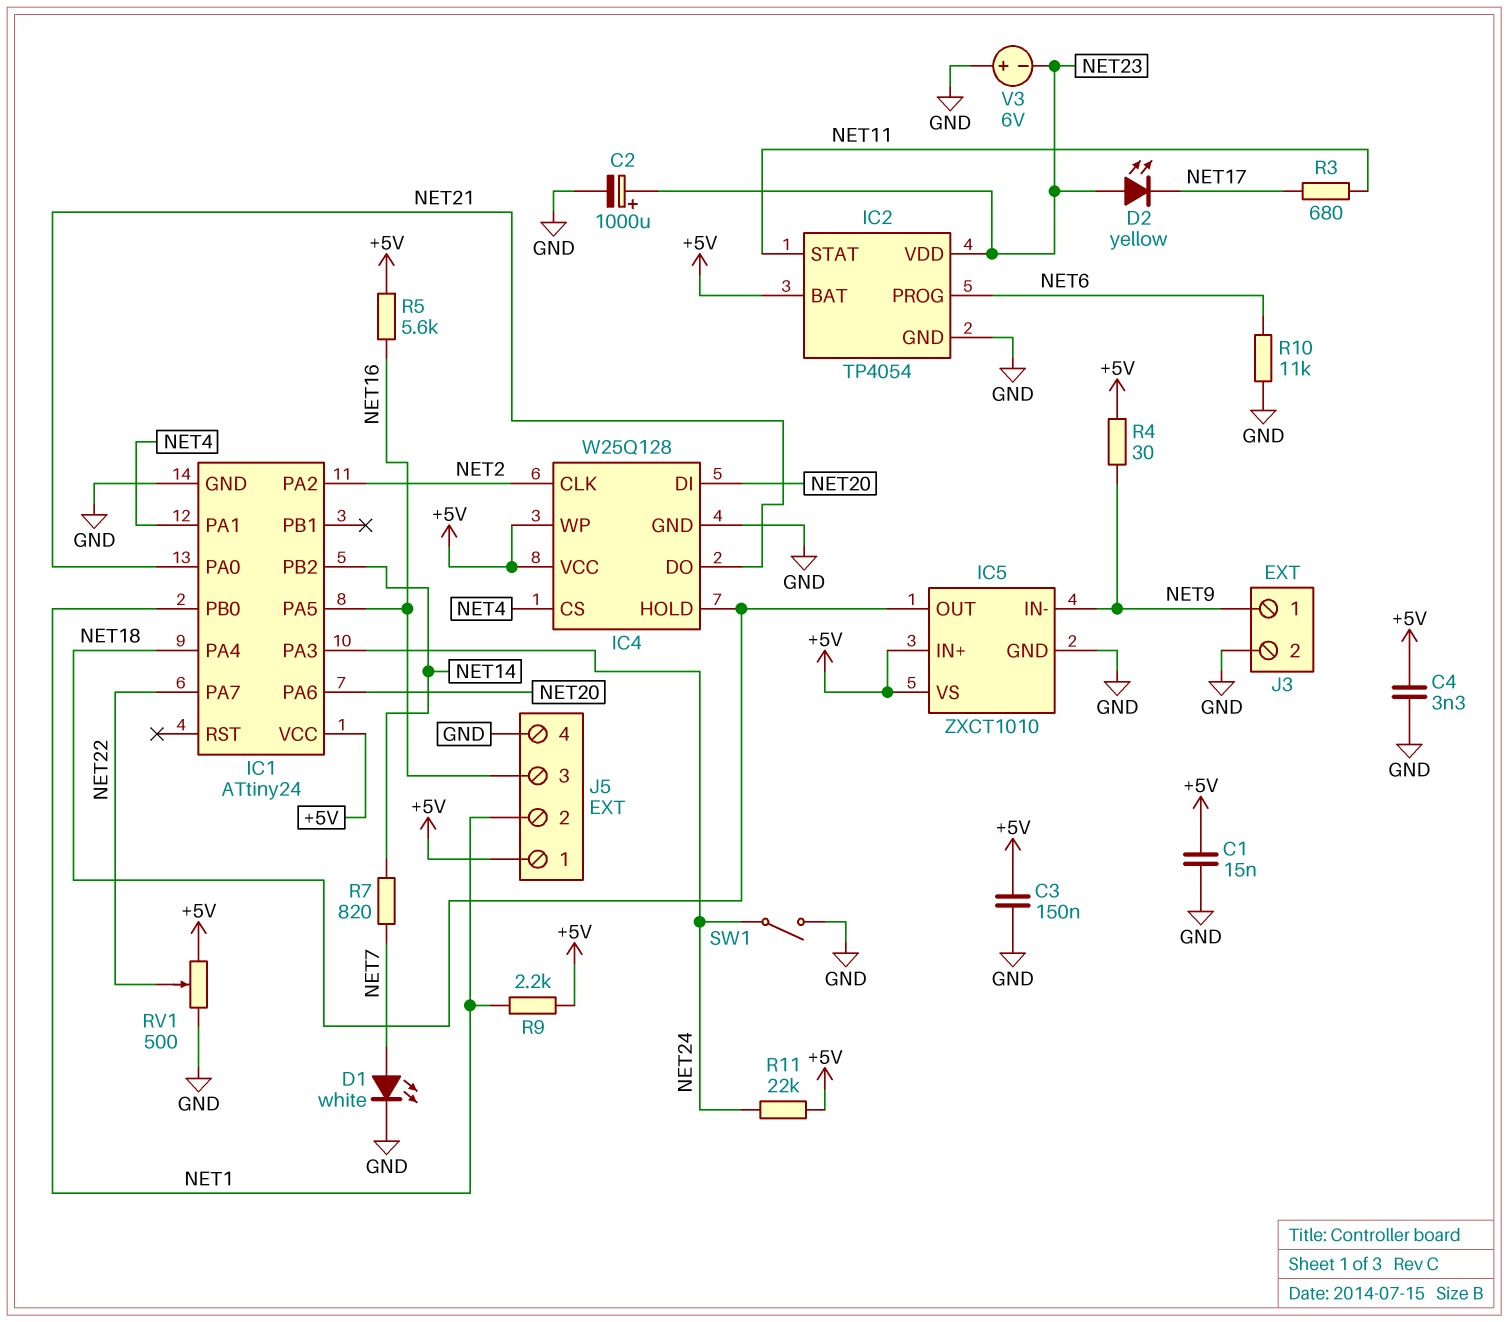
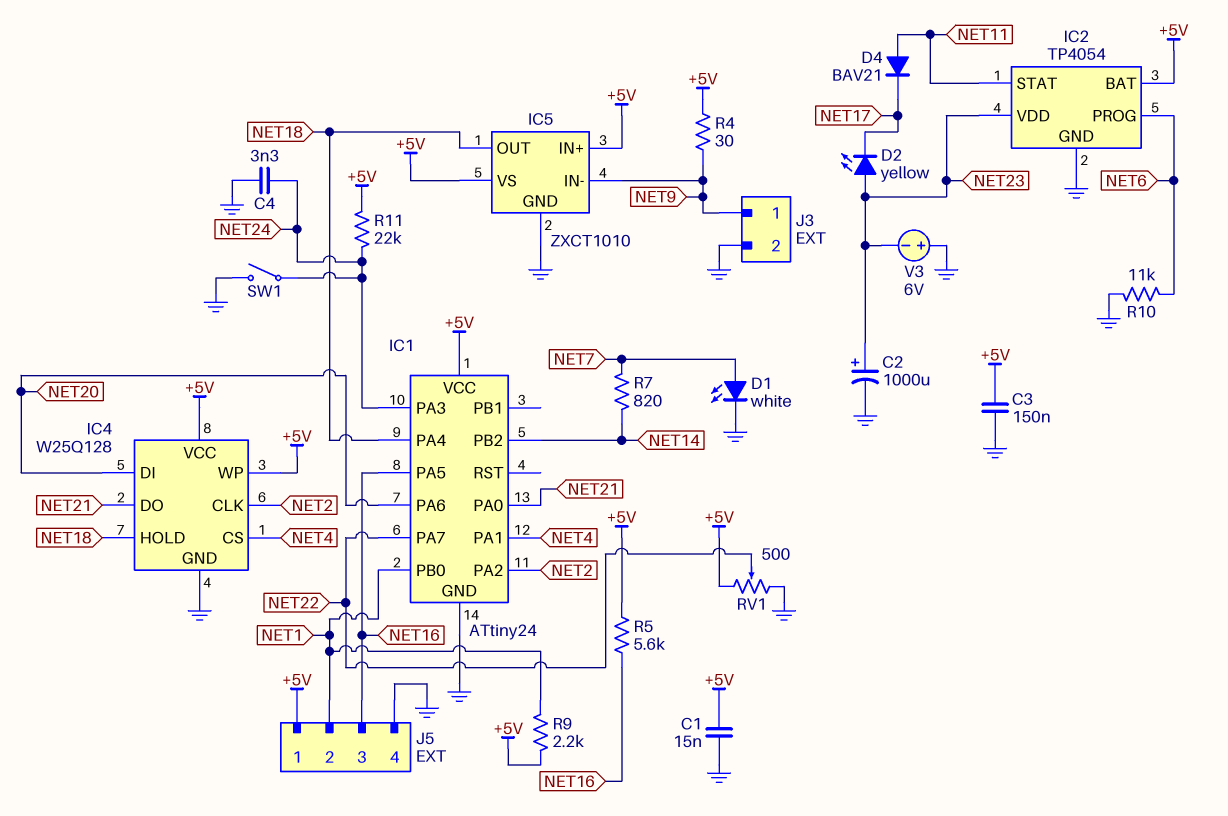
C4: 3.3nF (+5V, GND) -> 3.3nF (GND, NET24)
D4: none -> diode BAV21 (A NET11, K NET17)
R3: 680 (NET11, NET17) -> none

